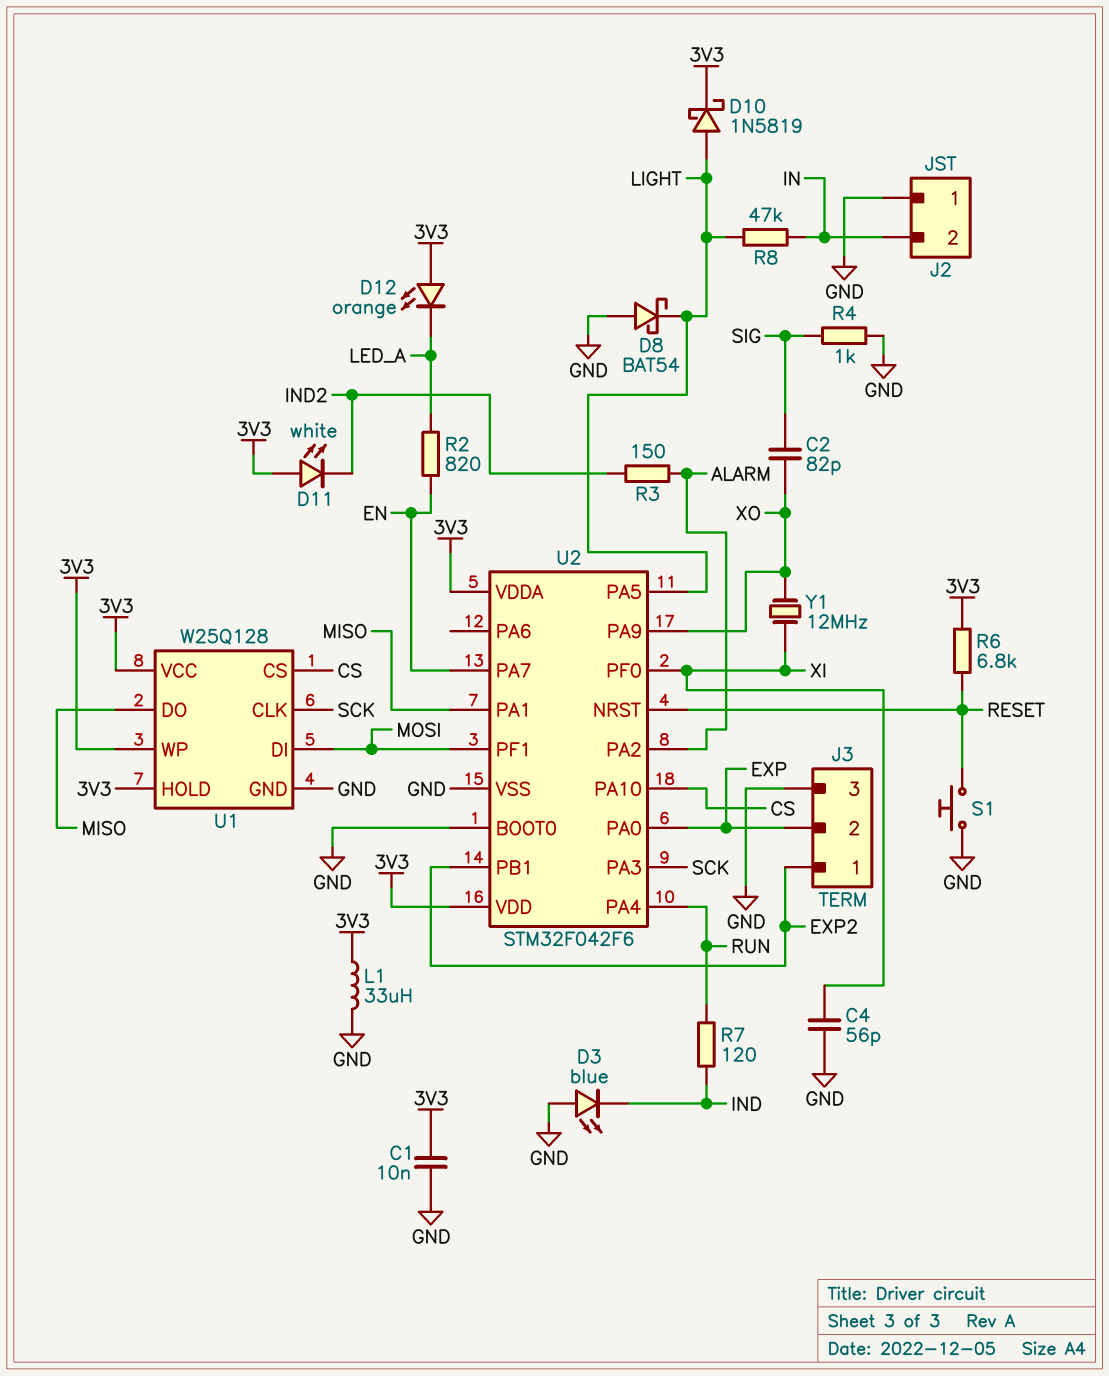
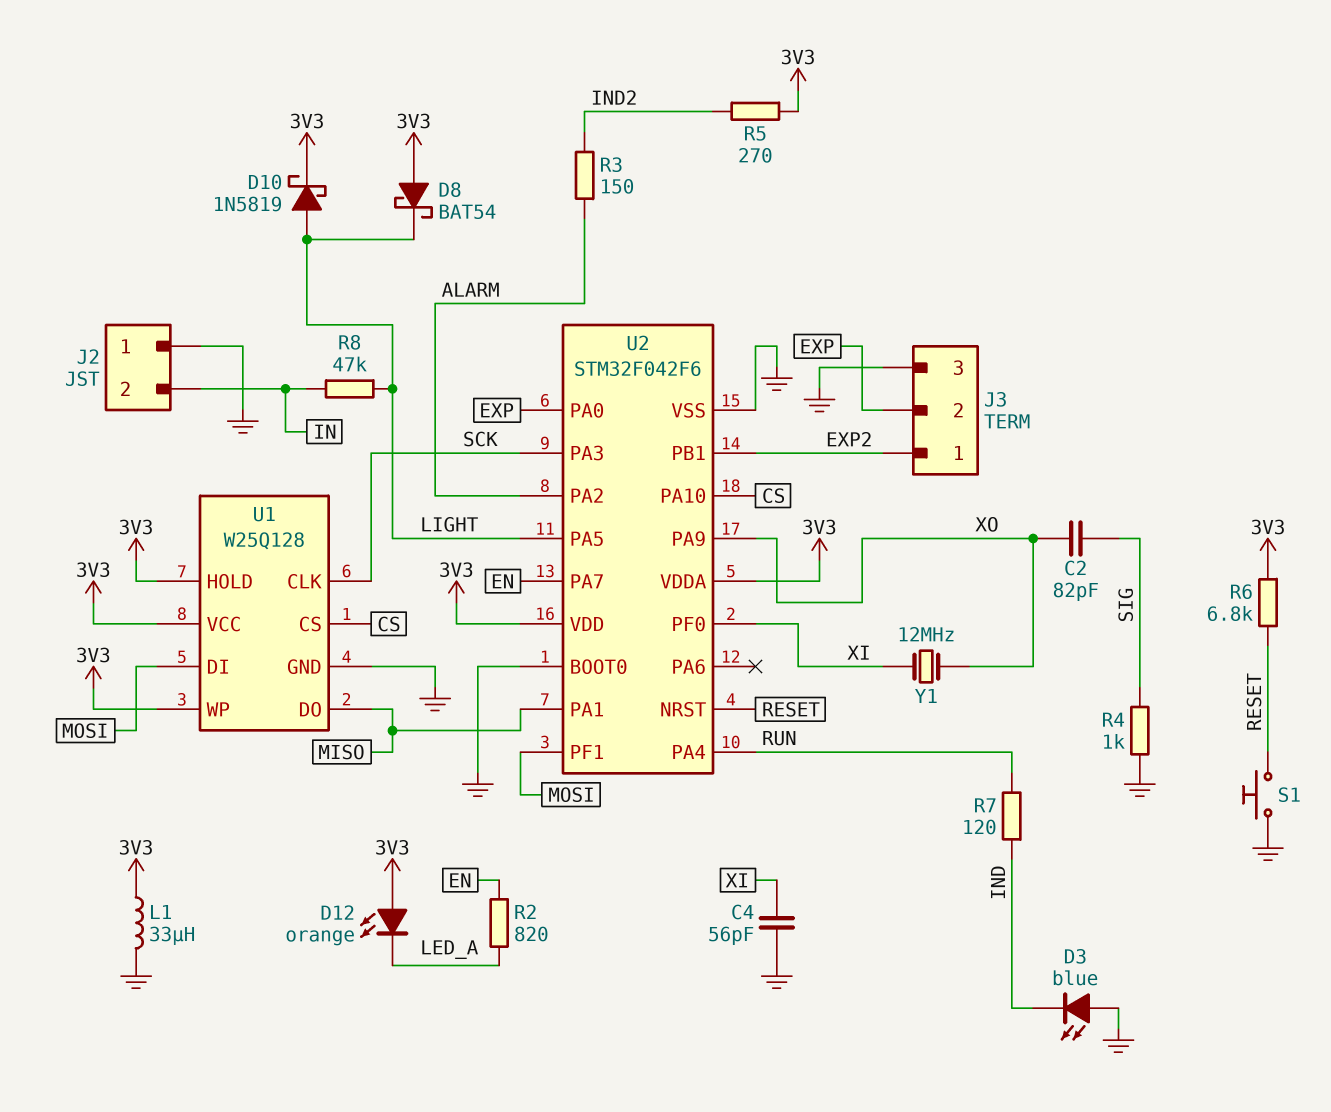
C1: 10nF (3V3, GND) -> none
D8: schottky BAT54 (A GND, K LIGHT) -> schottky BAT54 (A 3V3, K LIGHT)
D11: LED white (A 3V3, K IND2) -> none
R5: none -> 270 (3V3, IND2)

